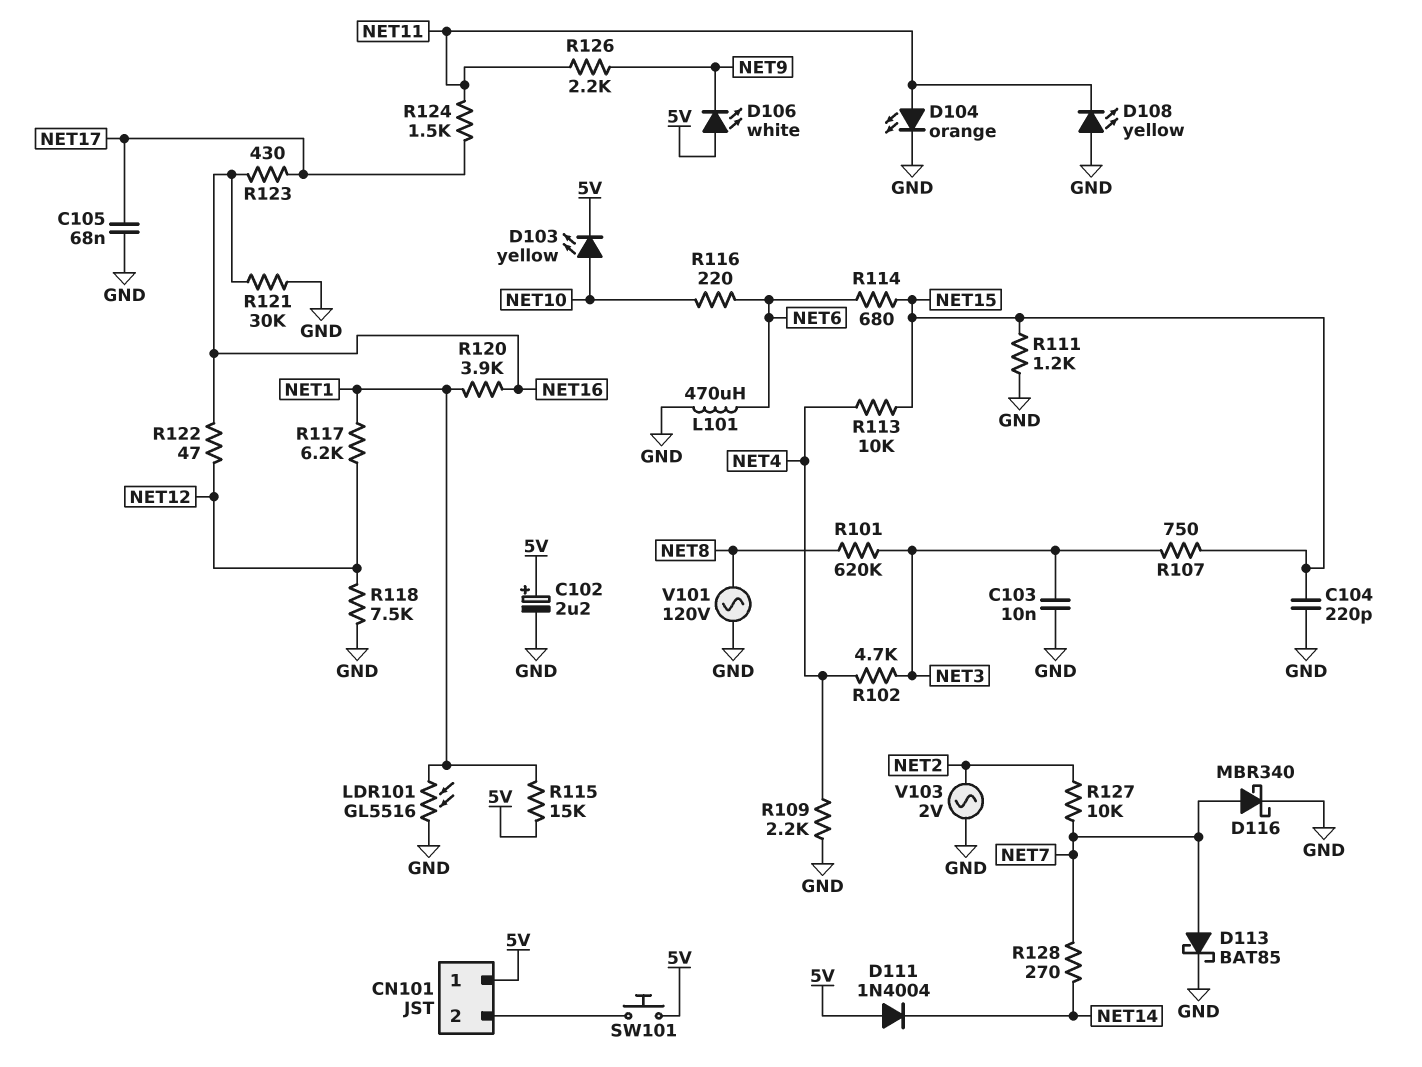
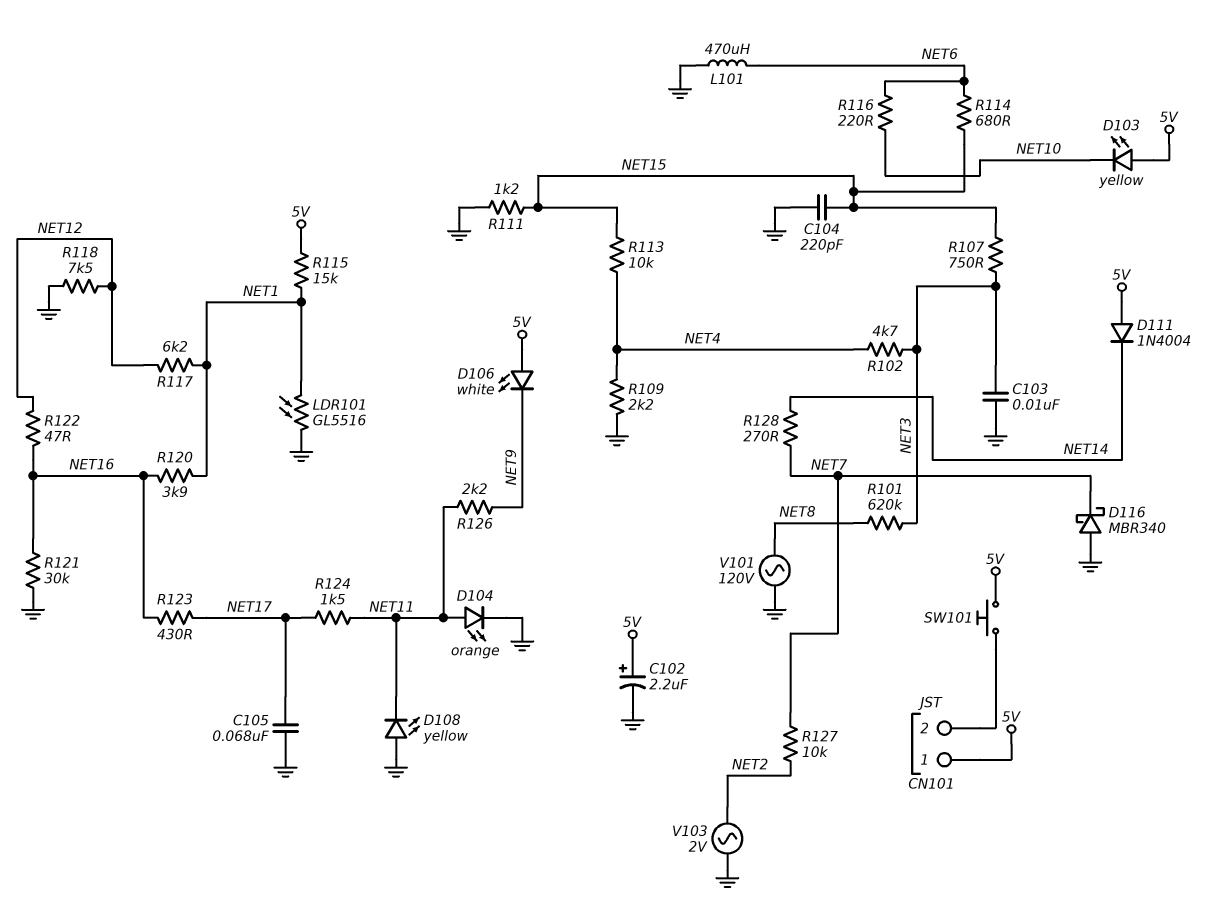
D103: LED yellow (A NET10, K 5V) -> LED yellow (A 5V, K NET10)
D113: schottky BAT85 (A NET7, K GND) -> none
D116: schottky MBR340 (A NET7, K GND) -> schottky MBR340 (A GND, K NET7)

